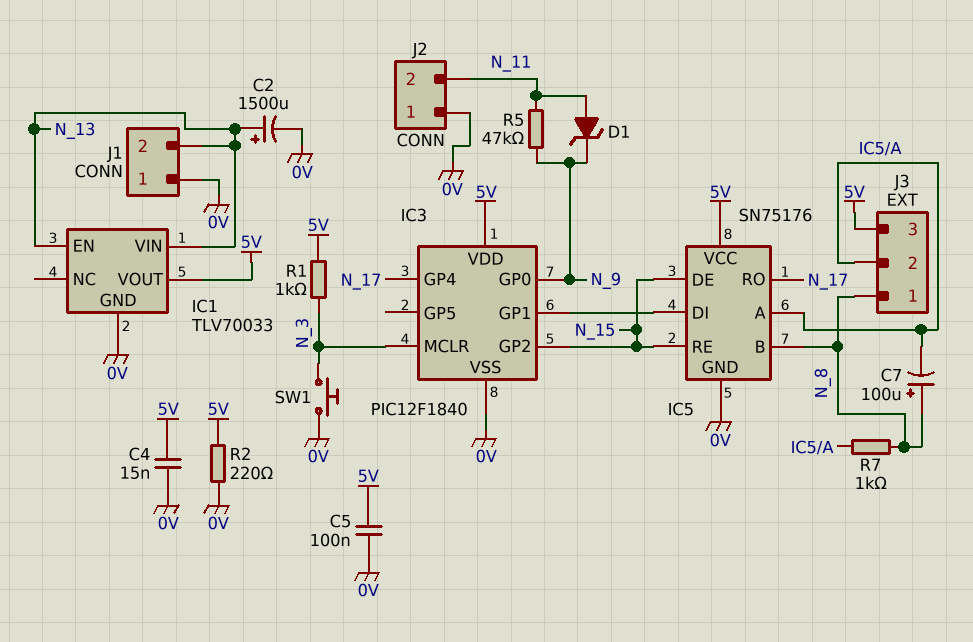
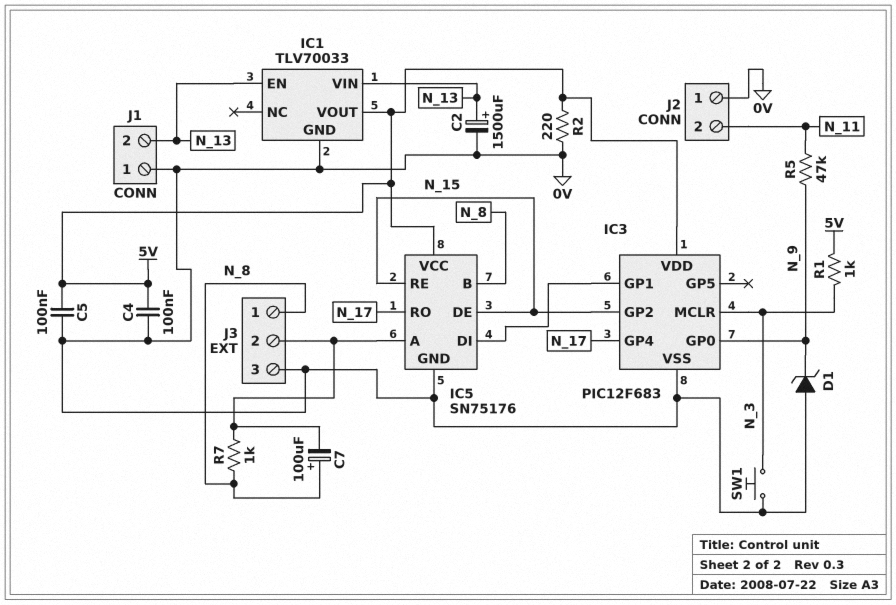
C4: 15nF (0V, 5V) -> 100nF (0V, 5V)
D1: zener (A N_11, K N_9) -> zener (A 0V, K N_9)
IC3: PIC12F1840 -> PIC12F683
J3 pin 3: 5V -> 0V

